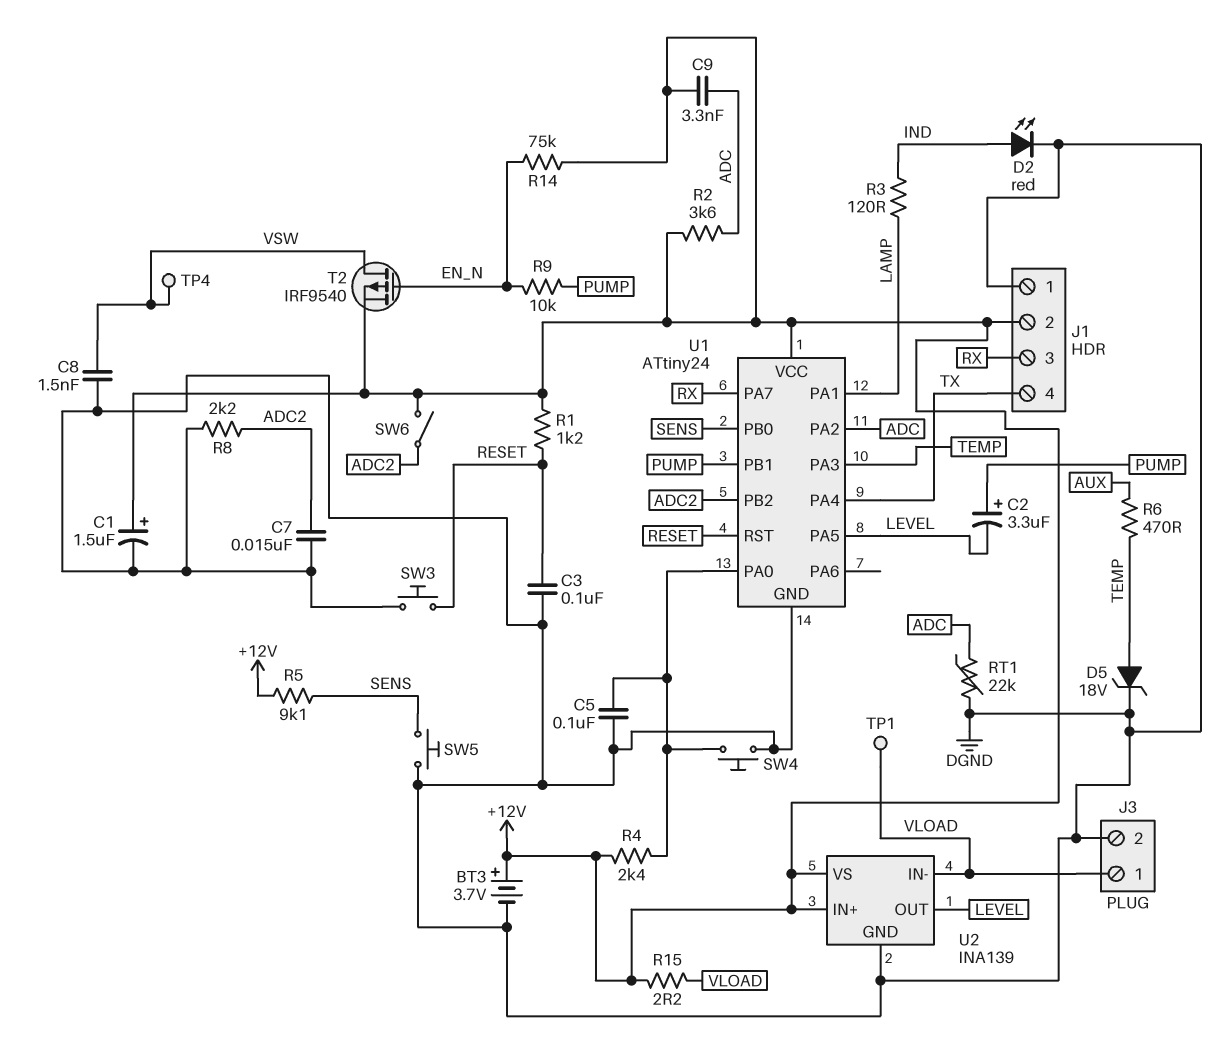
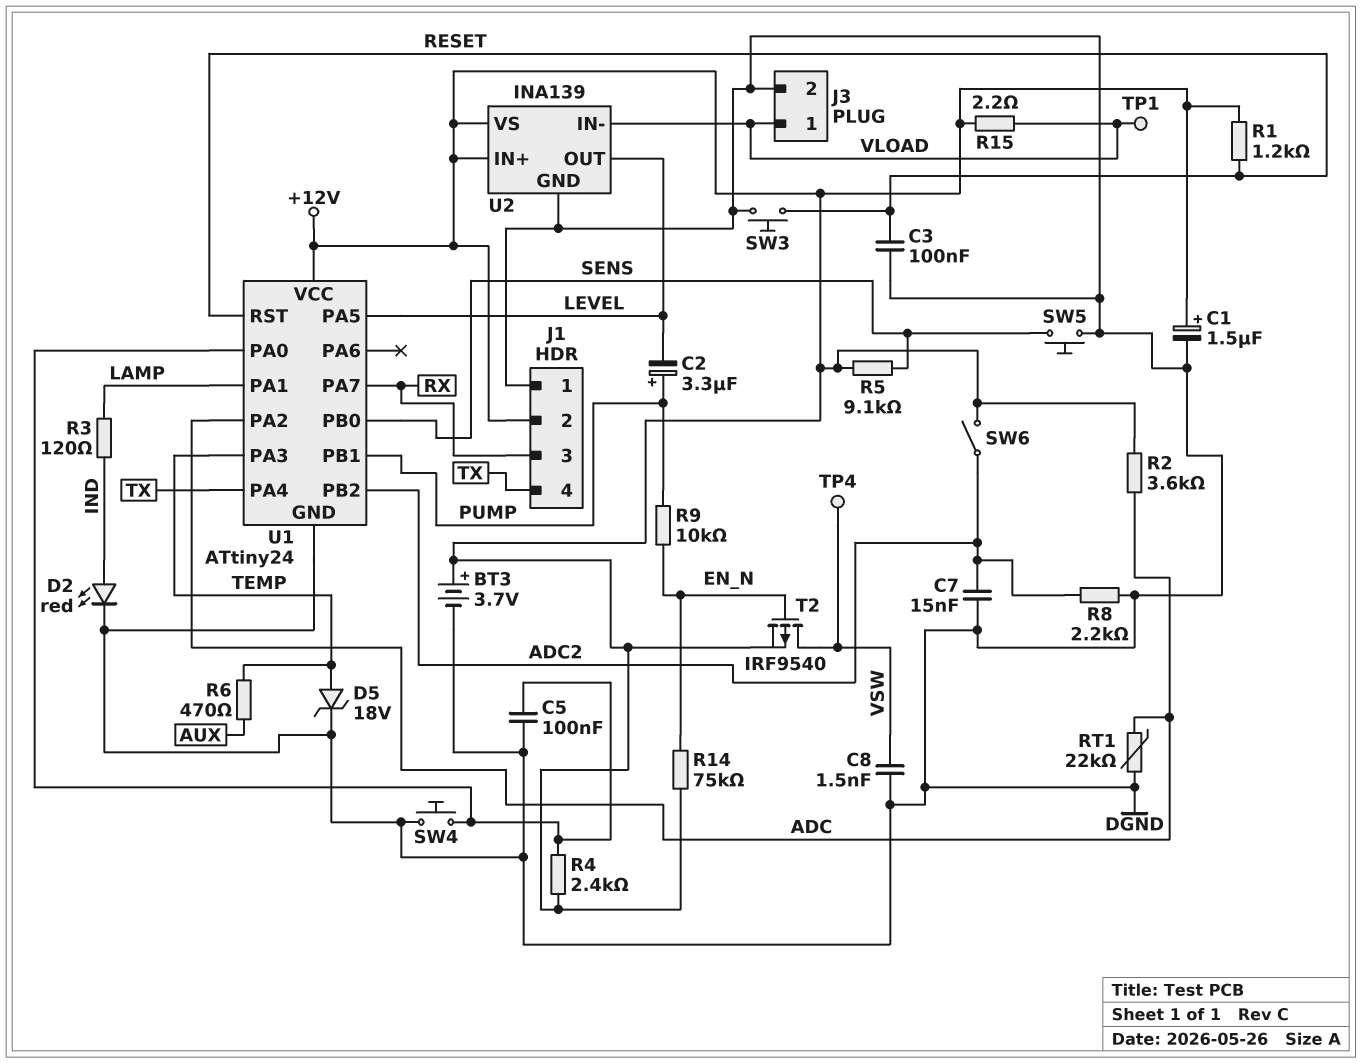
C9: 3.3nF (+12V, ADC) -> none

